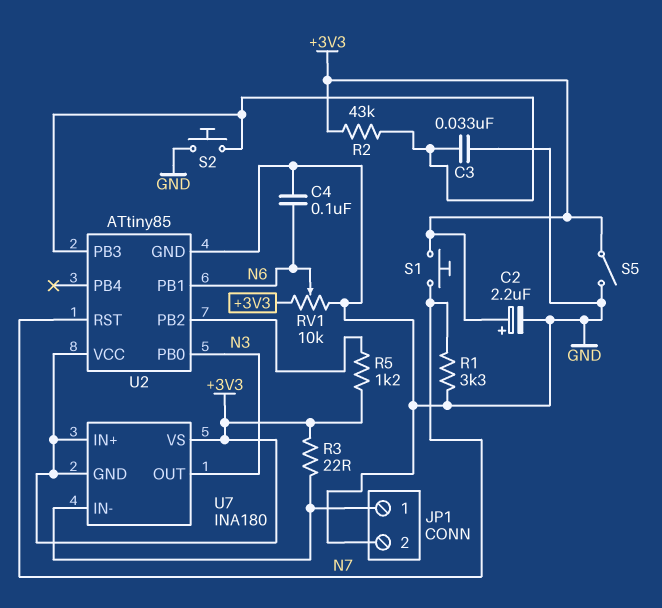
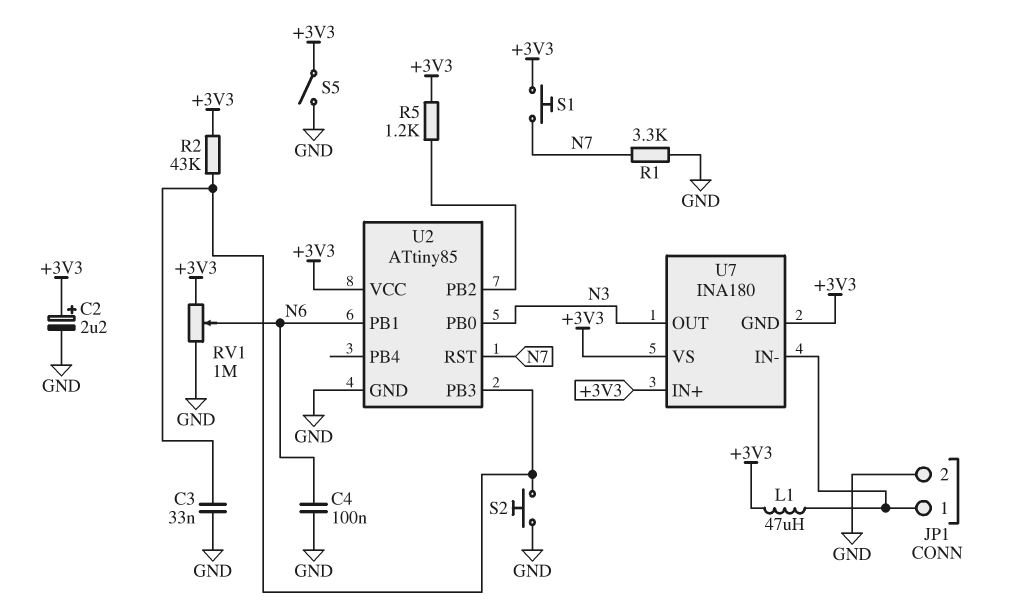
L1: none -> 47uH (+3V3, JP1/1)
R3: 22 (+3V3, JP1/1) -> none
RV1: 10k (+3V3, GND, wiper N6) -> 1M (+3V3, GND, wiper N6)

